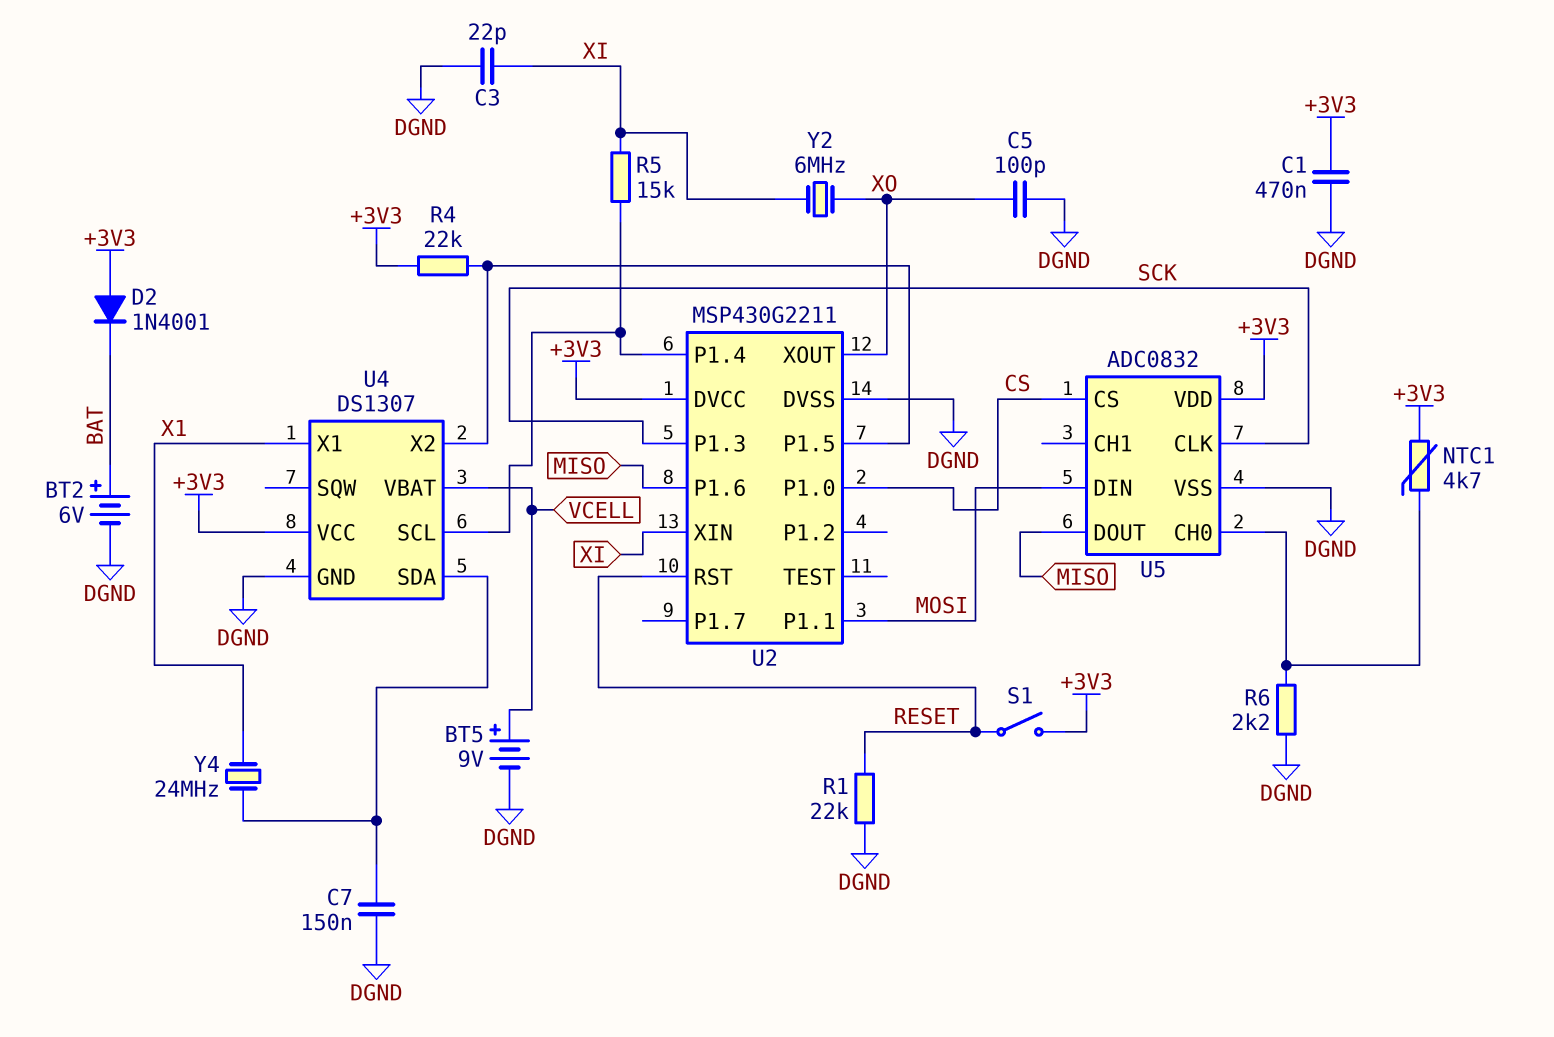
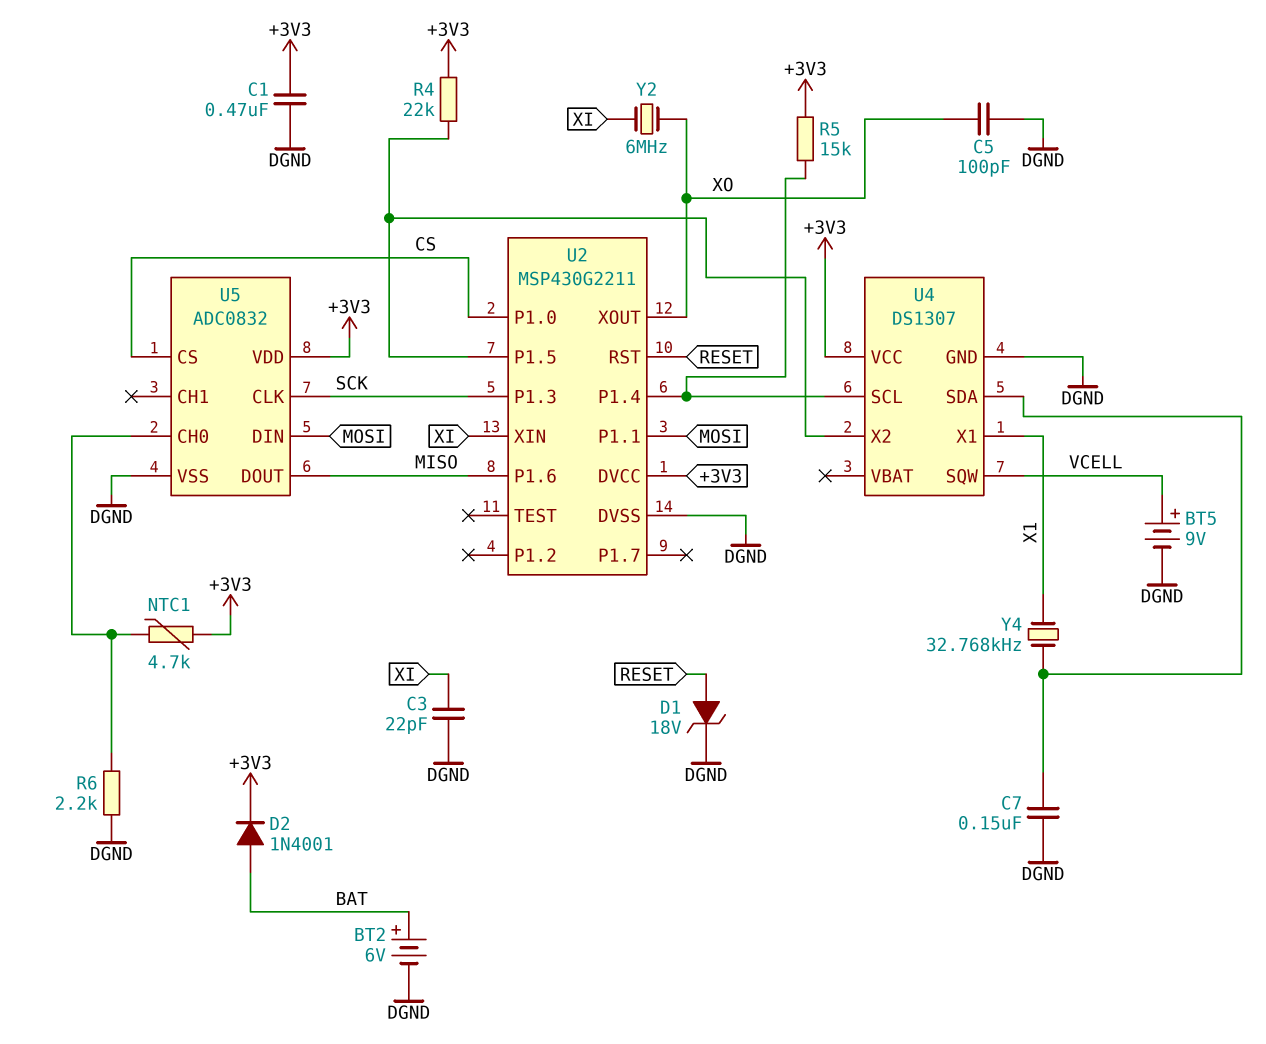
D1: none -> zener 18V (A RESET, K DGND)
D2: diode 1N4001 (A +3V3, K BAT) -> diode 1N4001 (A BAT, K +3V3)
R1: 22k (DGND, RESET) -> none
R5: 15k (U2/P1.4, XI) -> 15k (+3V3, U2/P1.4)
S1: switch (+3V3, RESET) -> none
U4 pin SQW: none -> VCELL
U4 pin VBAT: VCELL -> none
Y4: 24MHz (U4/SDA, X1) -> 32.768kHz (U4/SDA, X1)

